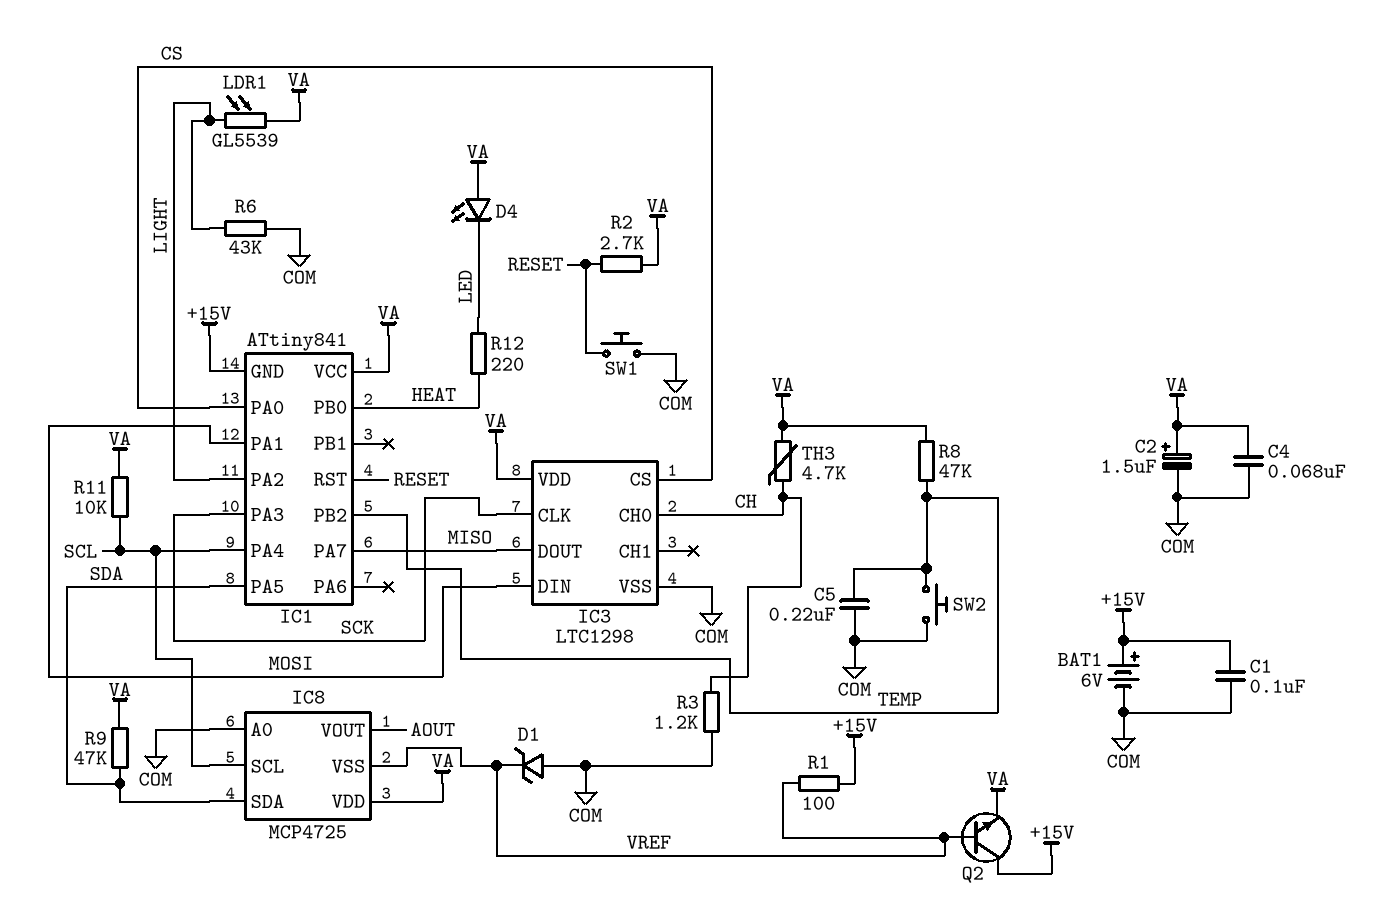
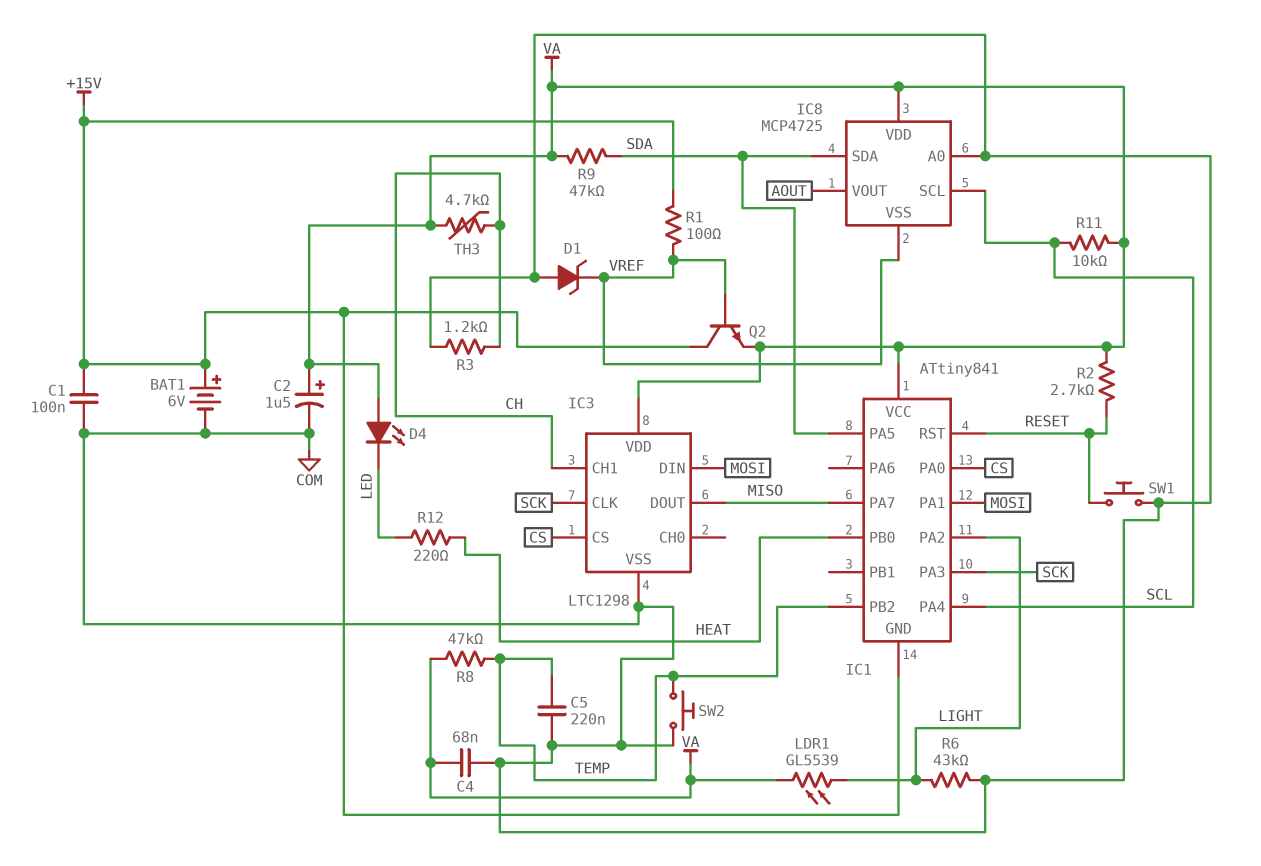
IC3 pin CH0: CH -> none
IC3 pin CH1: none -> CH

